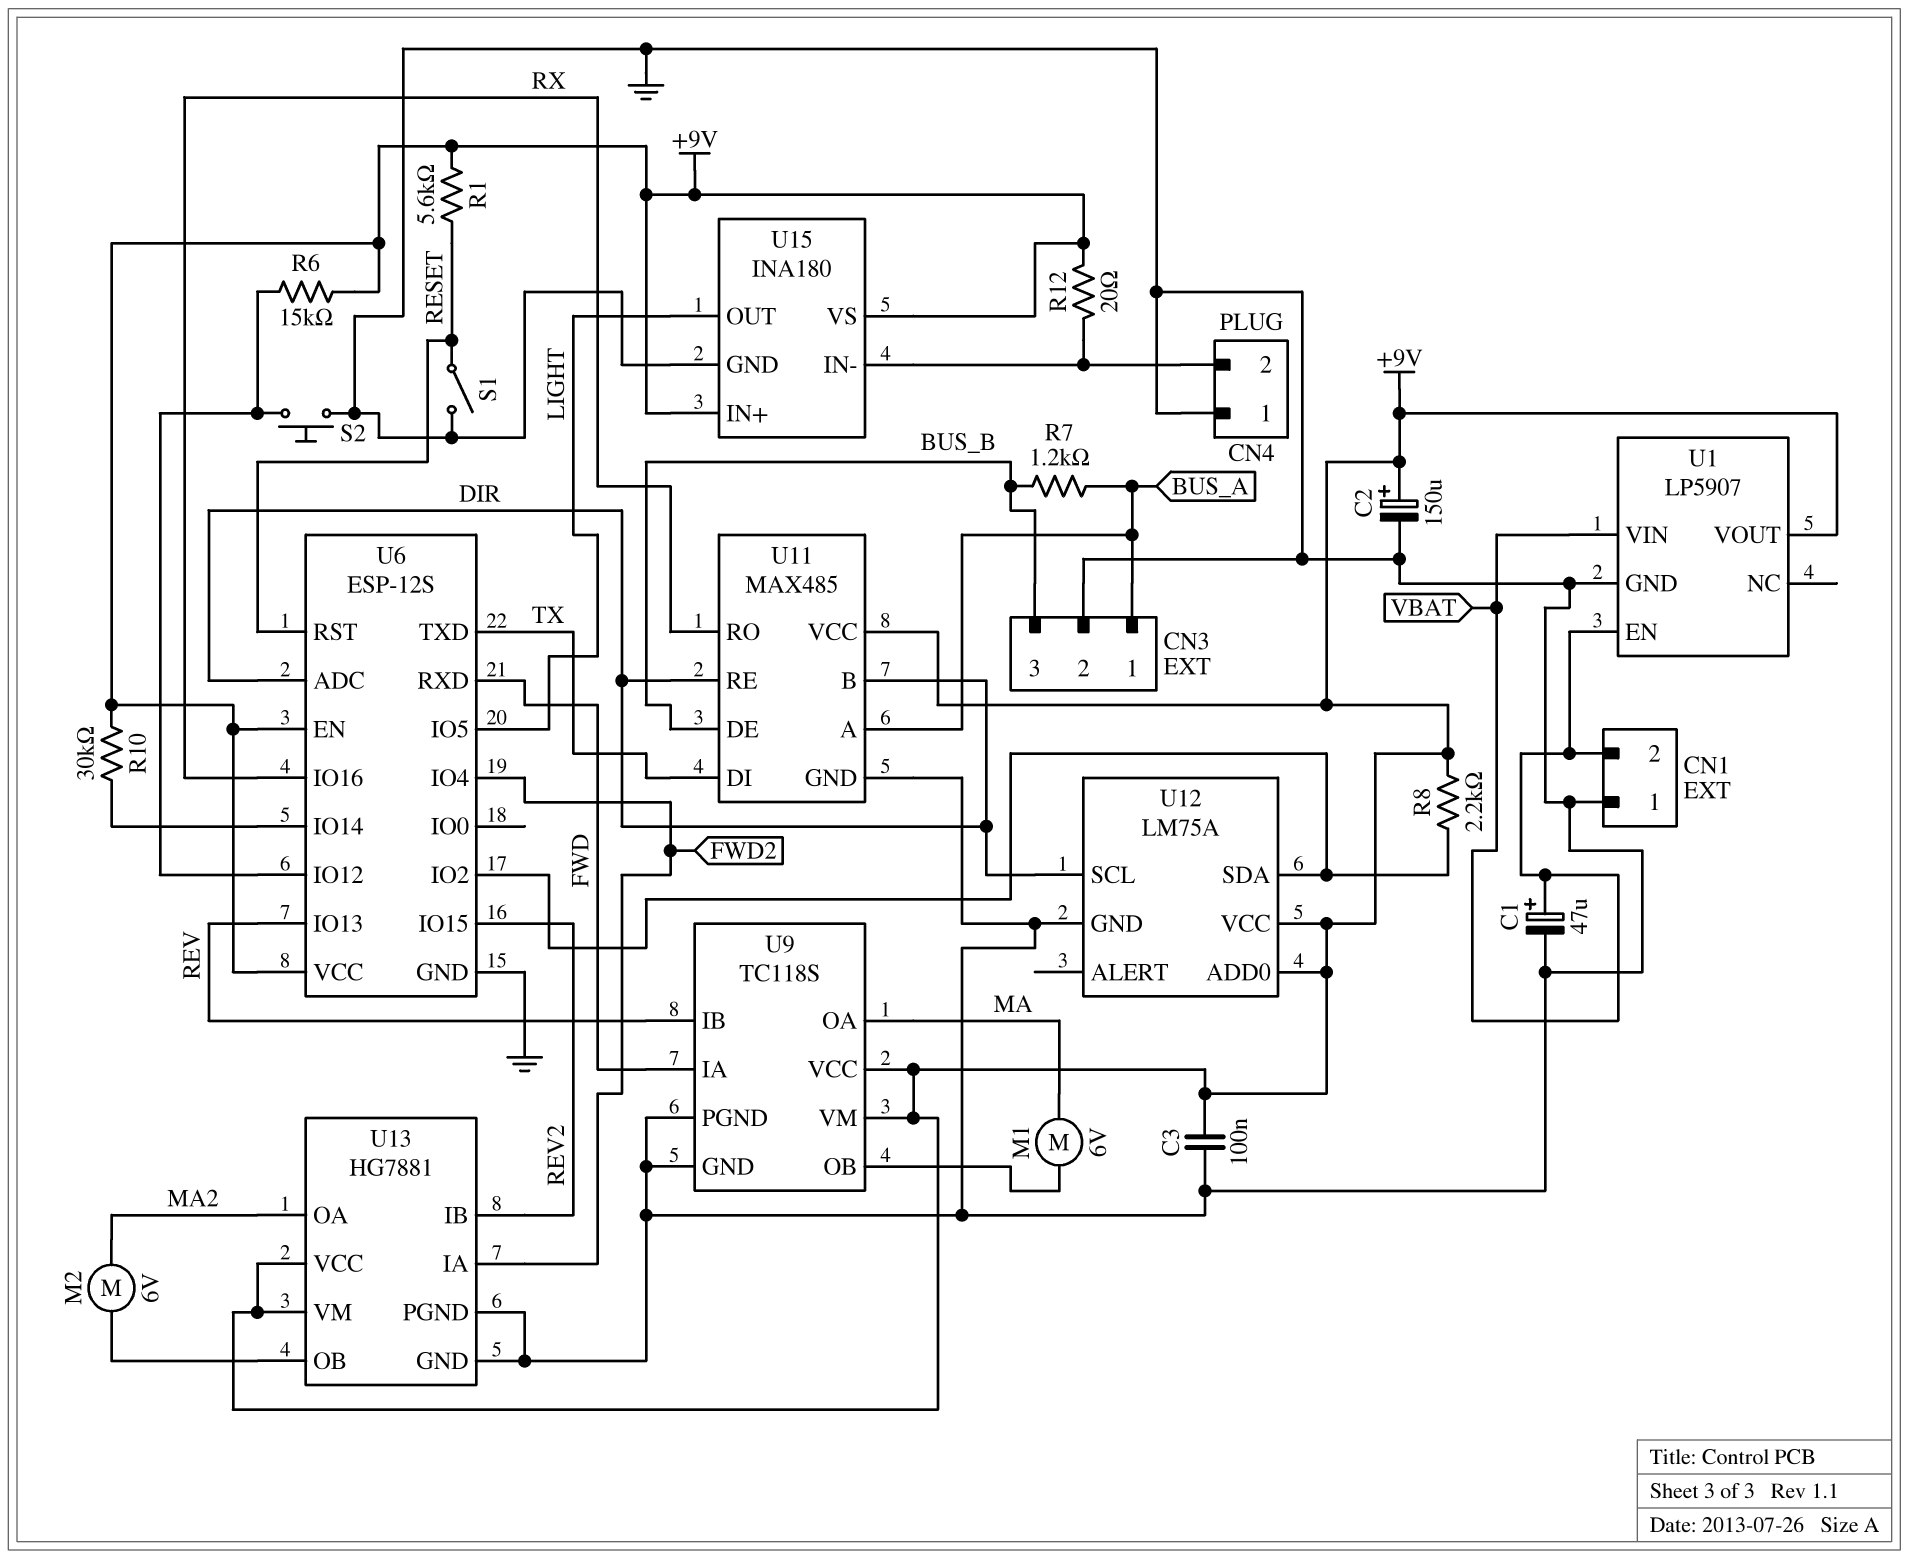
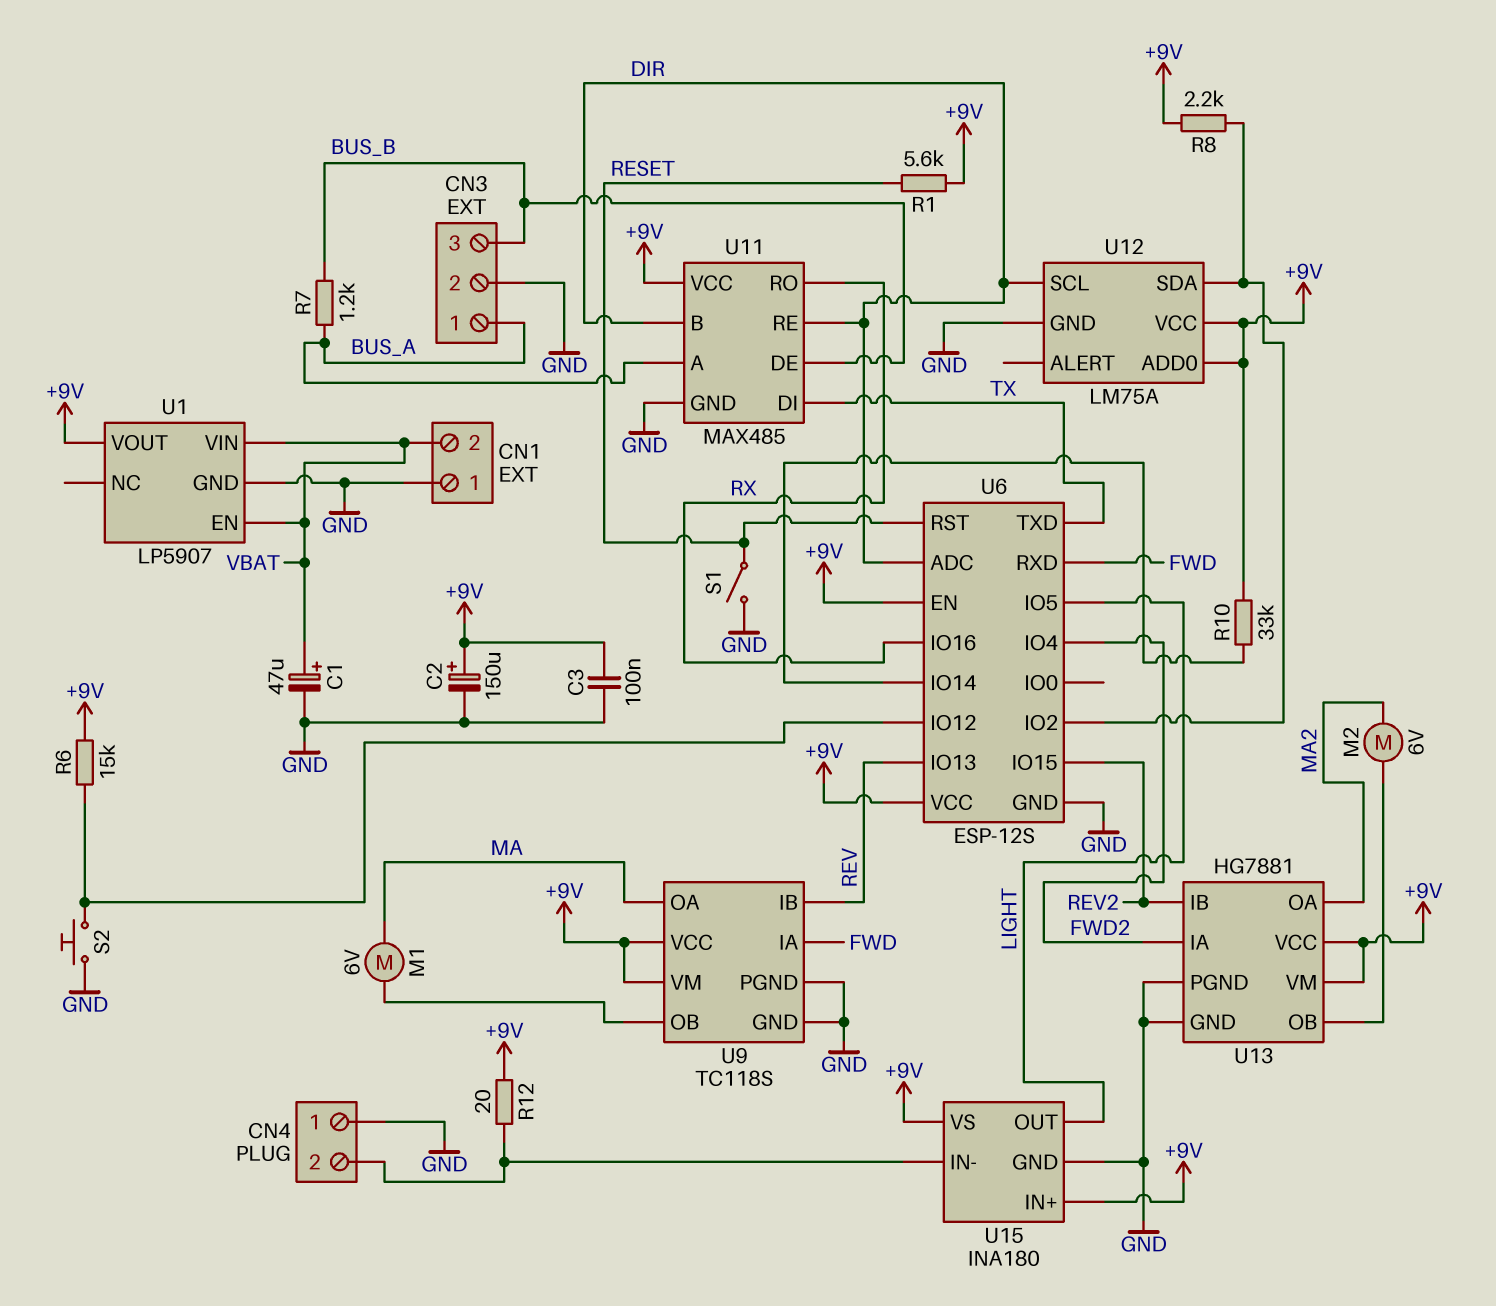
R10: 30k (+9V, U6/IO14) -> 33k (+9V, U6/IO14)

